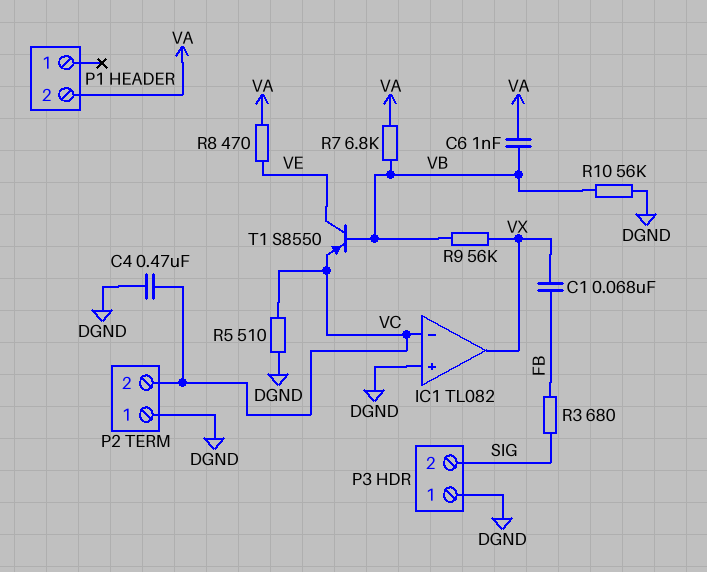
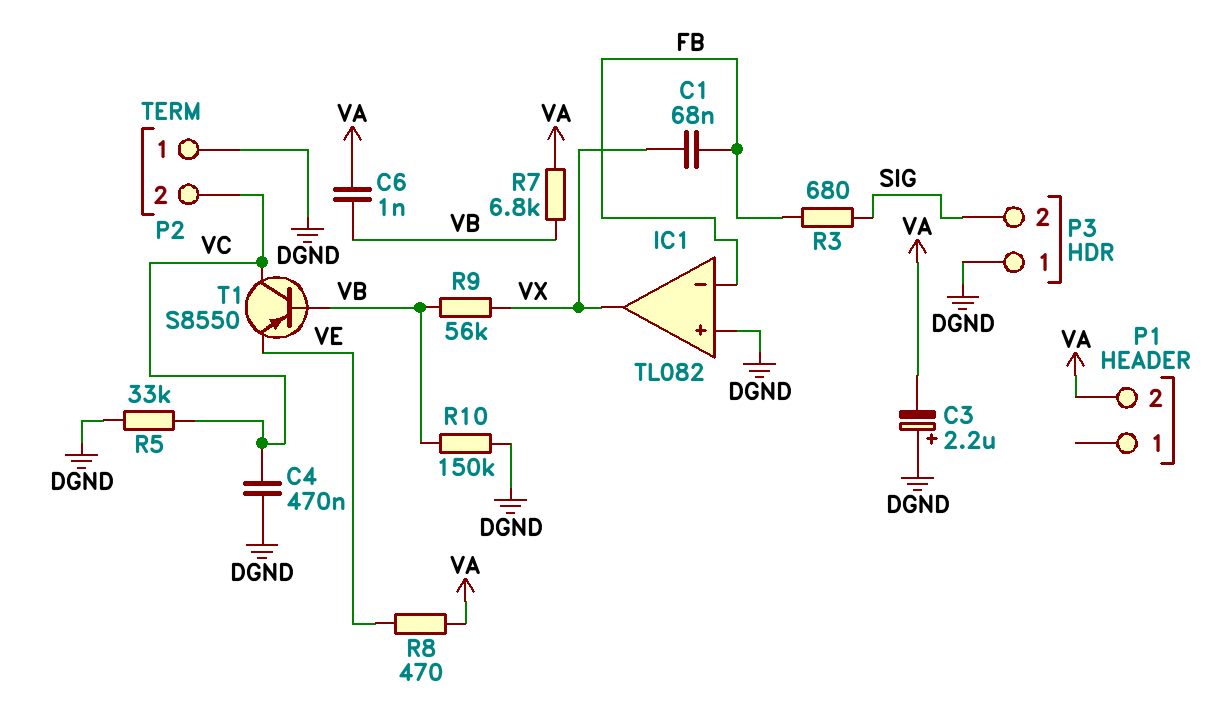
C3: none -> 2.2uF (plus DGND, minus VA)
IC1 pin in-: VC -> FB
R5: 510 (DGND, VC) -> 33k (DGND, VC)
R10: 56k (DGND, VB) -> 150k (DGND, VB)
T1: PNP S8550 (B VB, C VE, E VC) -> PNP S8550 (B VB, C VC, E VE)

